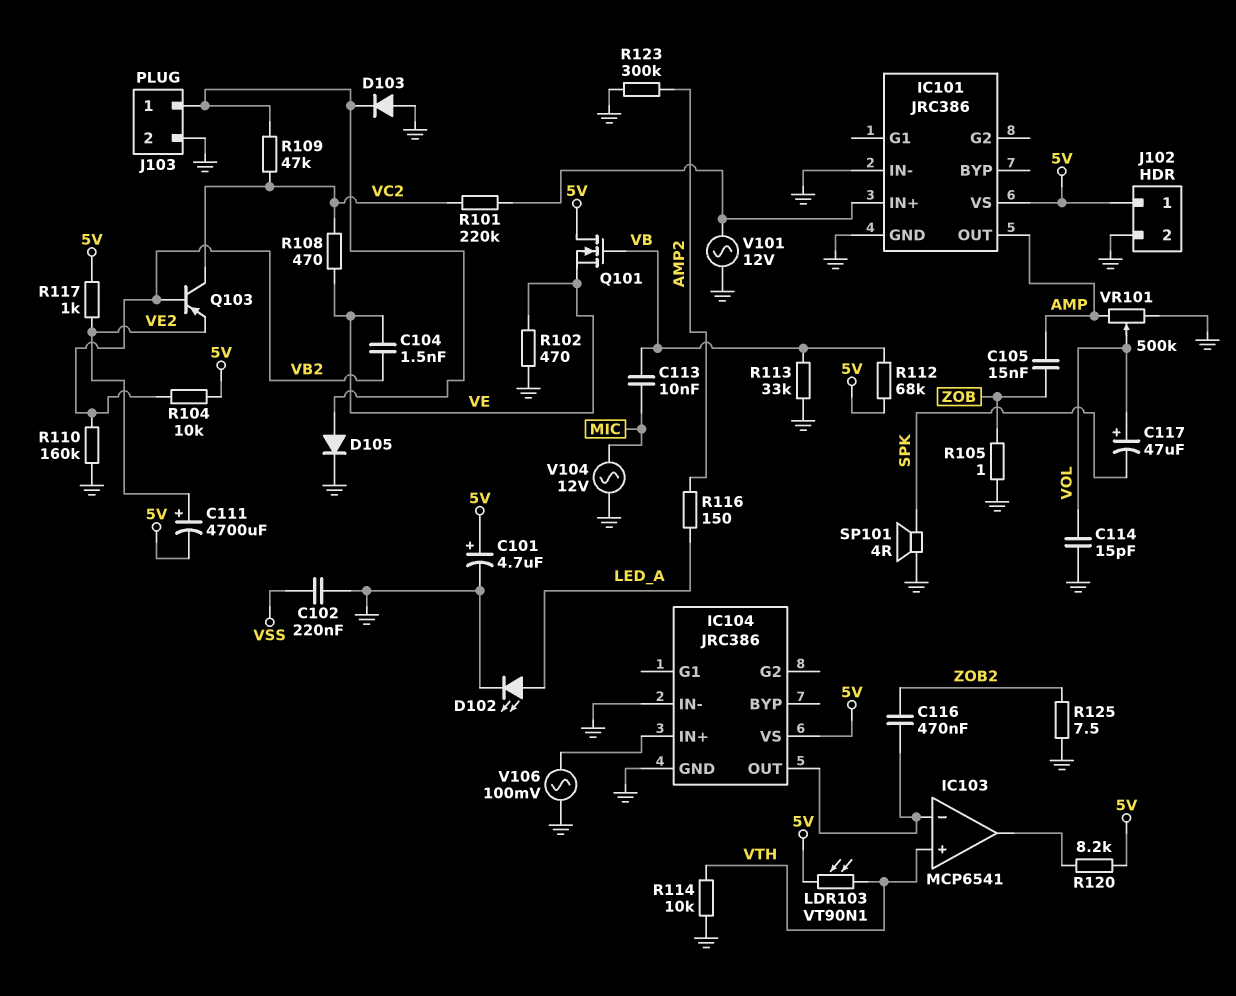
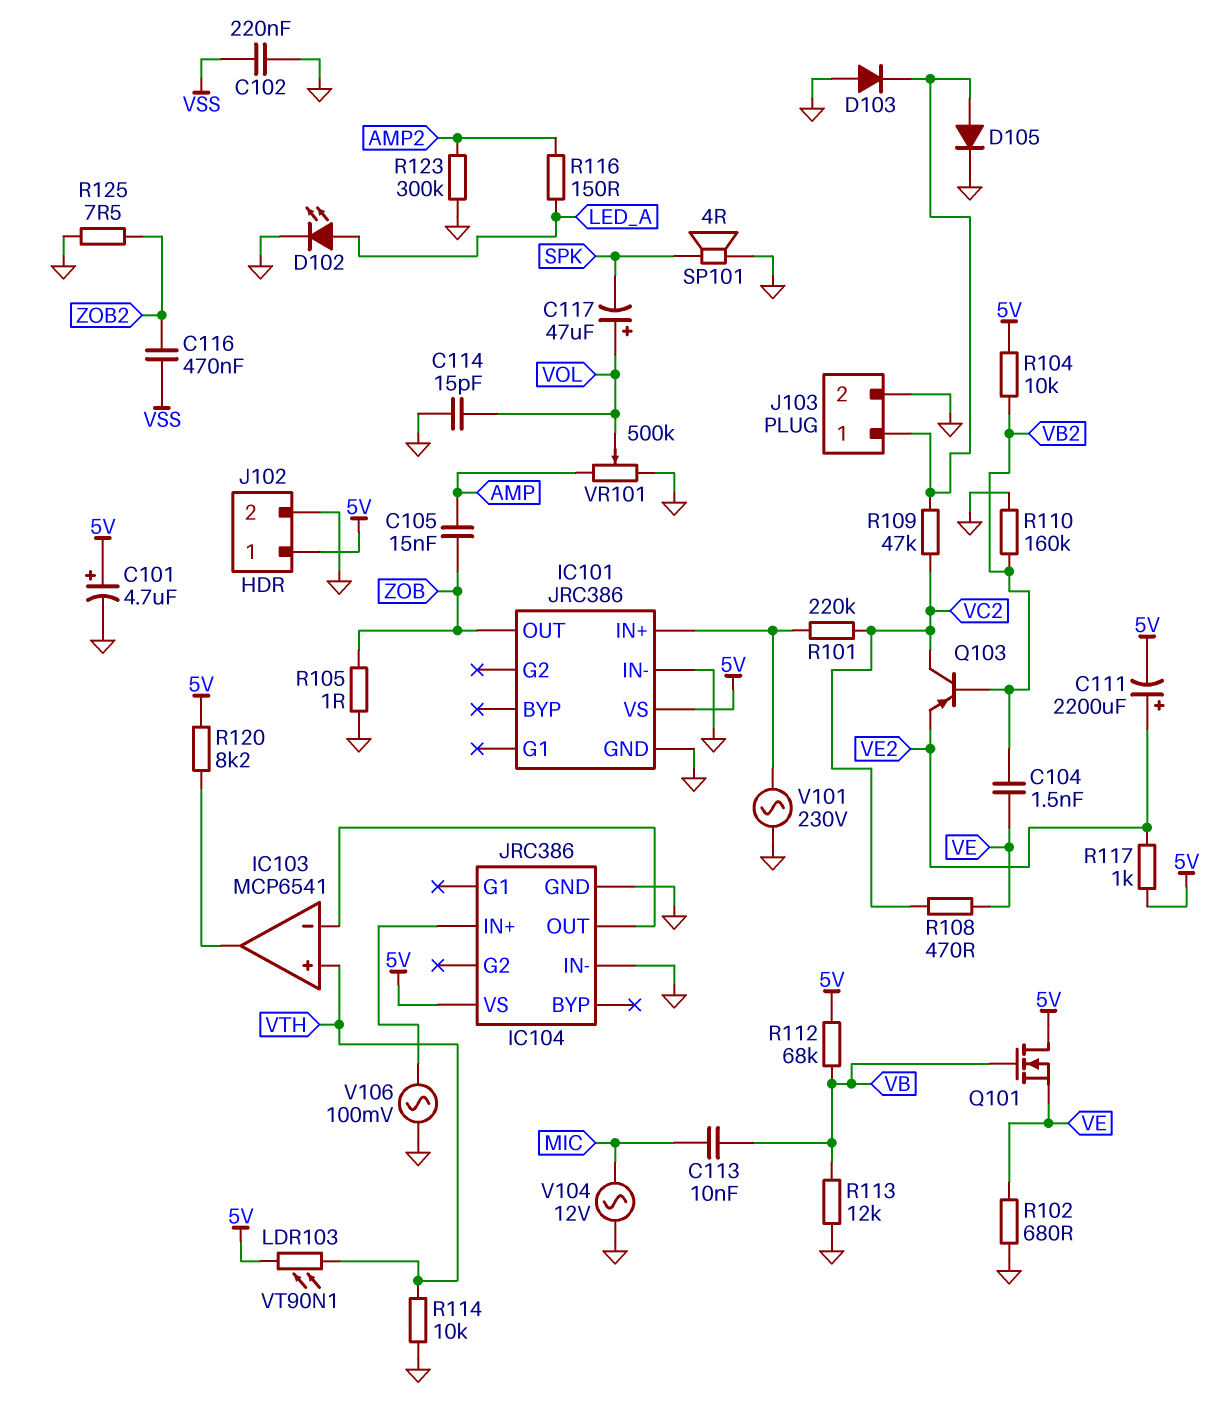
C111: 4700uF (plus VE2, minus 5V) -> 2200uF (plus VE2, minus 5V)
C116: 470nF (IC103/in-, ZOB2) -> 470nF (VSS, ZOB2)
IC101 pin OUT: AMP -> ZOB
R102: 470 (GND, VE) -> 680 (GND, VE)
R113: 33k (GND, VB) -> 12k (GND, VB)
V101: AC 12V (GND, IC101/IN+) -> AC 230V (GND, IC101/IN+)

